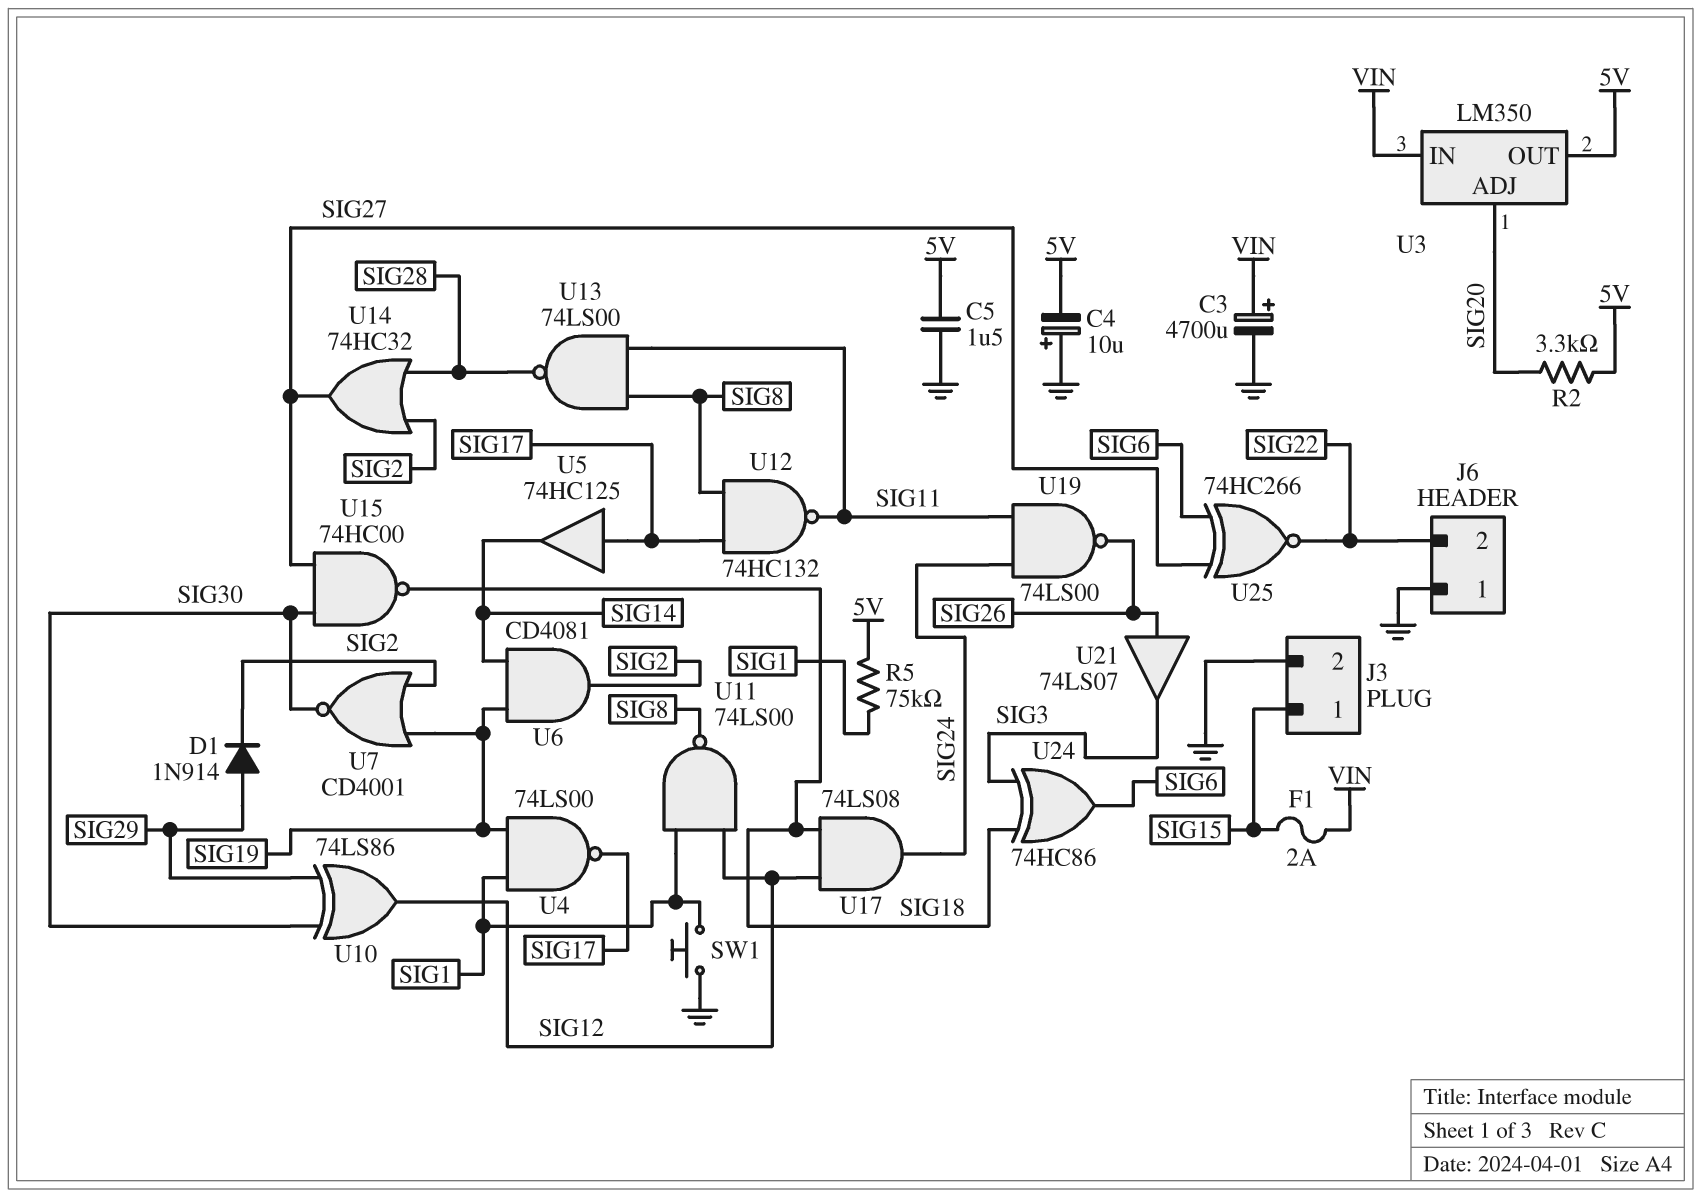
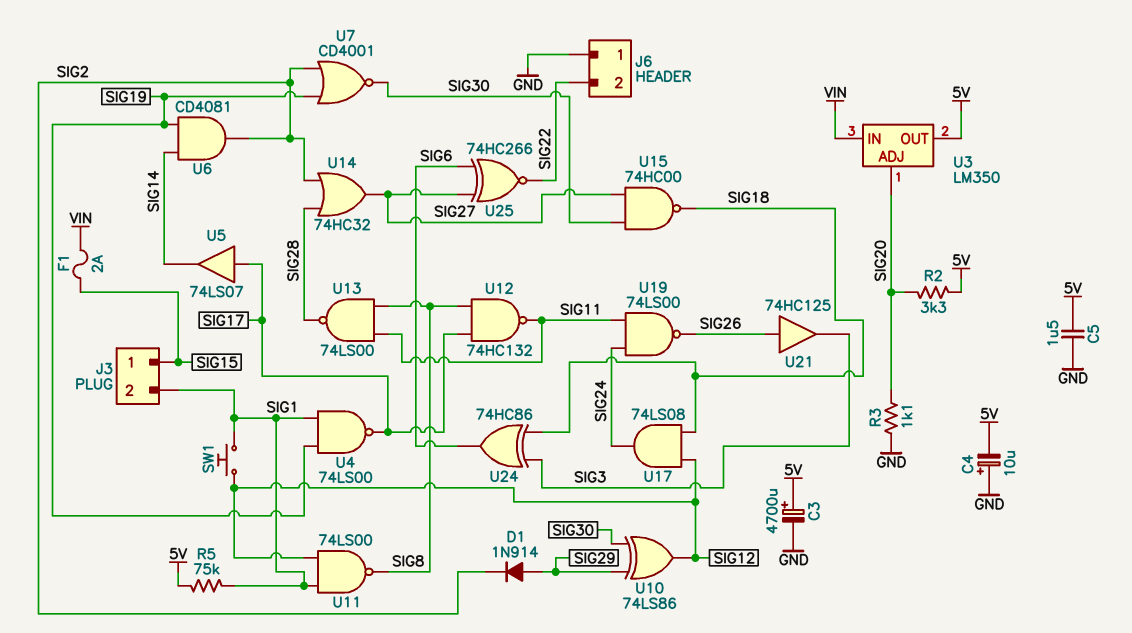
C3: 4700uF (plus VIN, minus GND) -> 4700uF (plus 5V, minus GND)
J3 pin 2: GND -> SIG1
R3: none -> 1.1k (GND, SIG20)
SW1: button (GND, SIG1) -> button (SIG1, SIG12)
U5: buffer 74HC125 (in SIG17, out SIG14) -> buffer 74LS07 (in SIG17, out SIG14)
U21: buffer 74LS07 (in SIG26, out SIG3) -> buffer 74HC125 (in SIG26, out SIG3)

